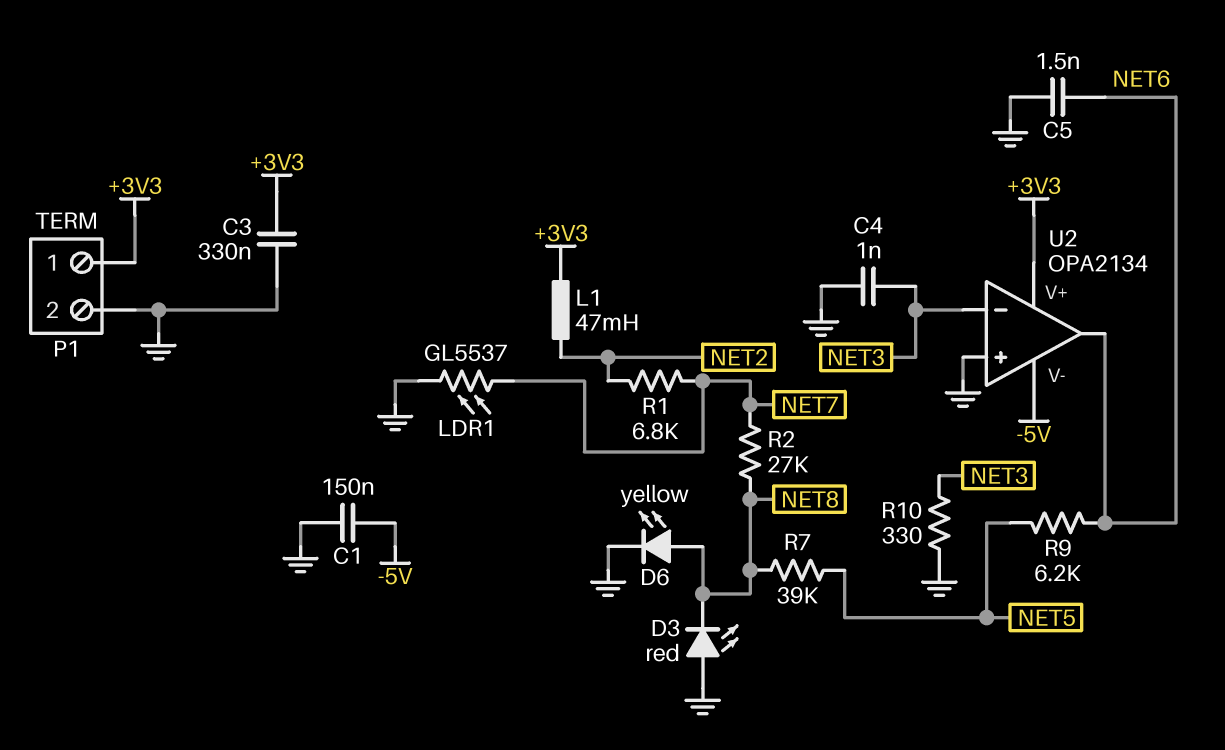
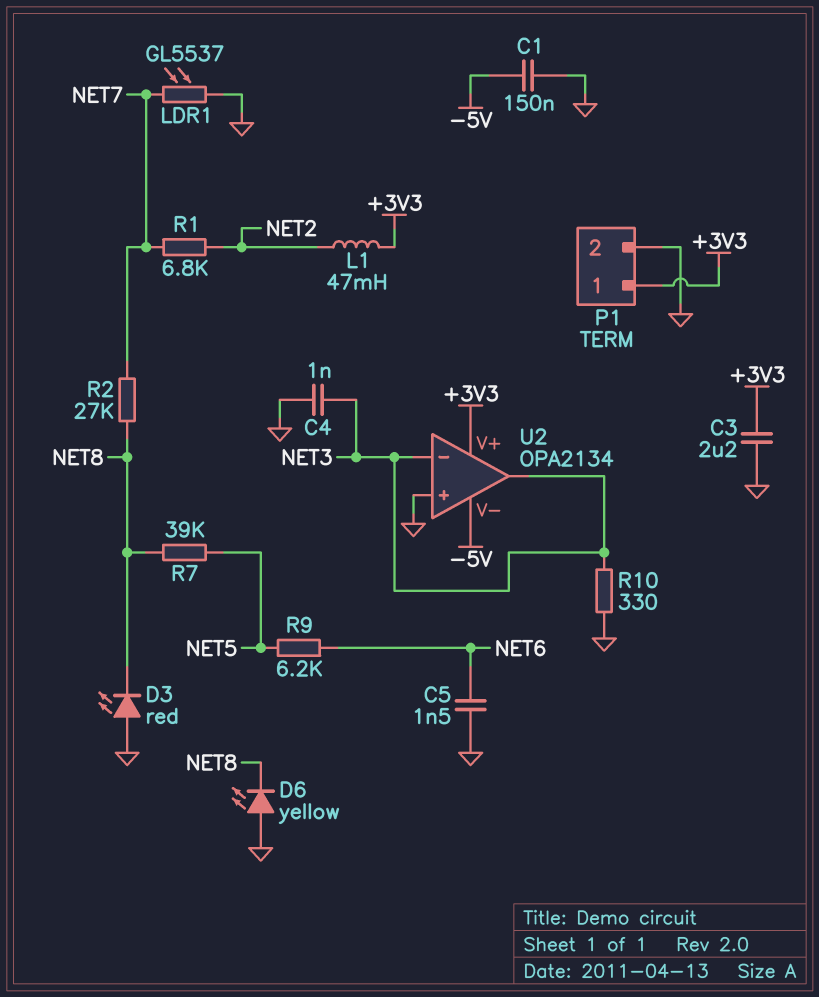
C3: 330nF (+3V3, GND) -> 2.2uF (+3V3, GND)
D6: LED yellow (A NET8, K GND) -> LED yellow (A GND, K NET8)
U2 pin out: NET6 -> NET3

